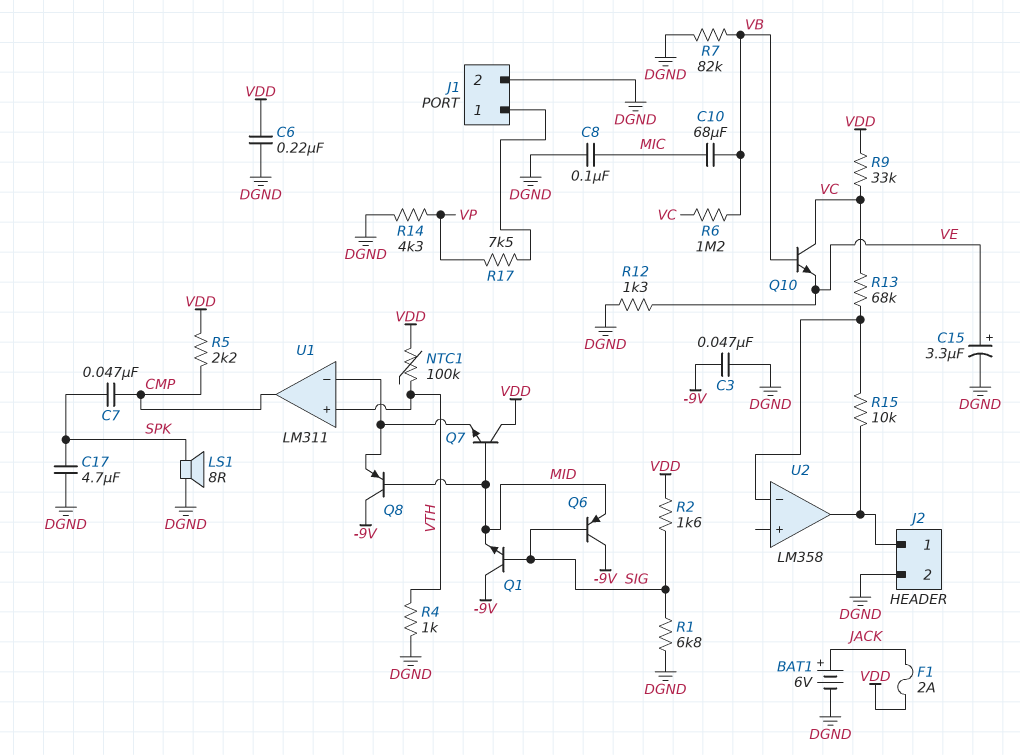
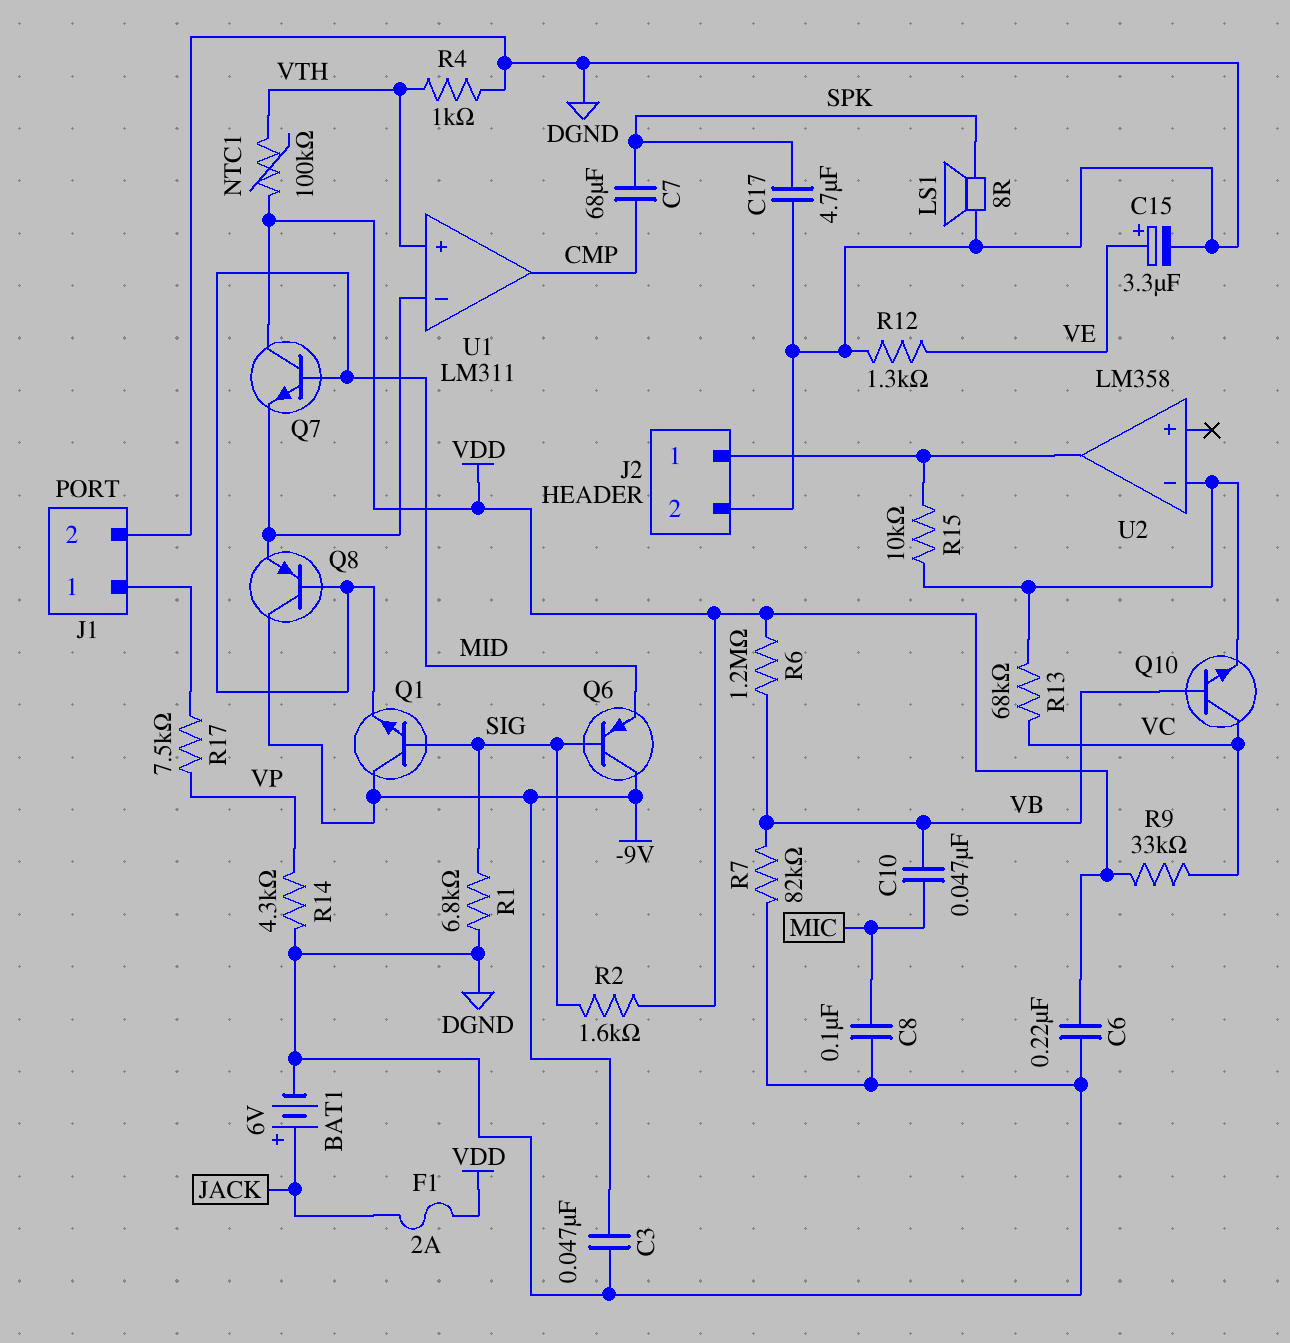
C7: 47nF (CMP, SPK) -> 68uF (CMP, SPK)
C10: 68uF (MIC, VB) -> 47nF (MIC, VB)
Q10: NPN (B VB, C VC, E VE) -> NPN (B VB, C VC, E U2/in-)
R5: 2.2k (CMP, VDD) -> none
R6: 1.2M (VB, VC) -> 1.2M (VB, VDD)

